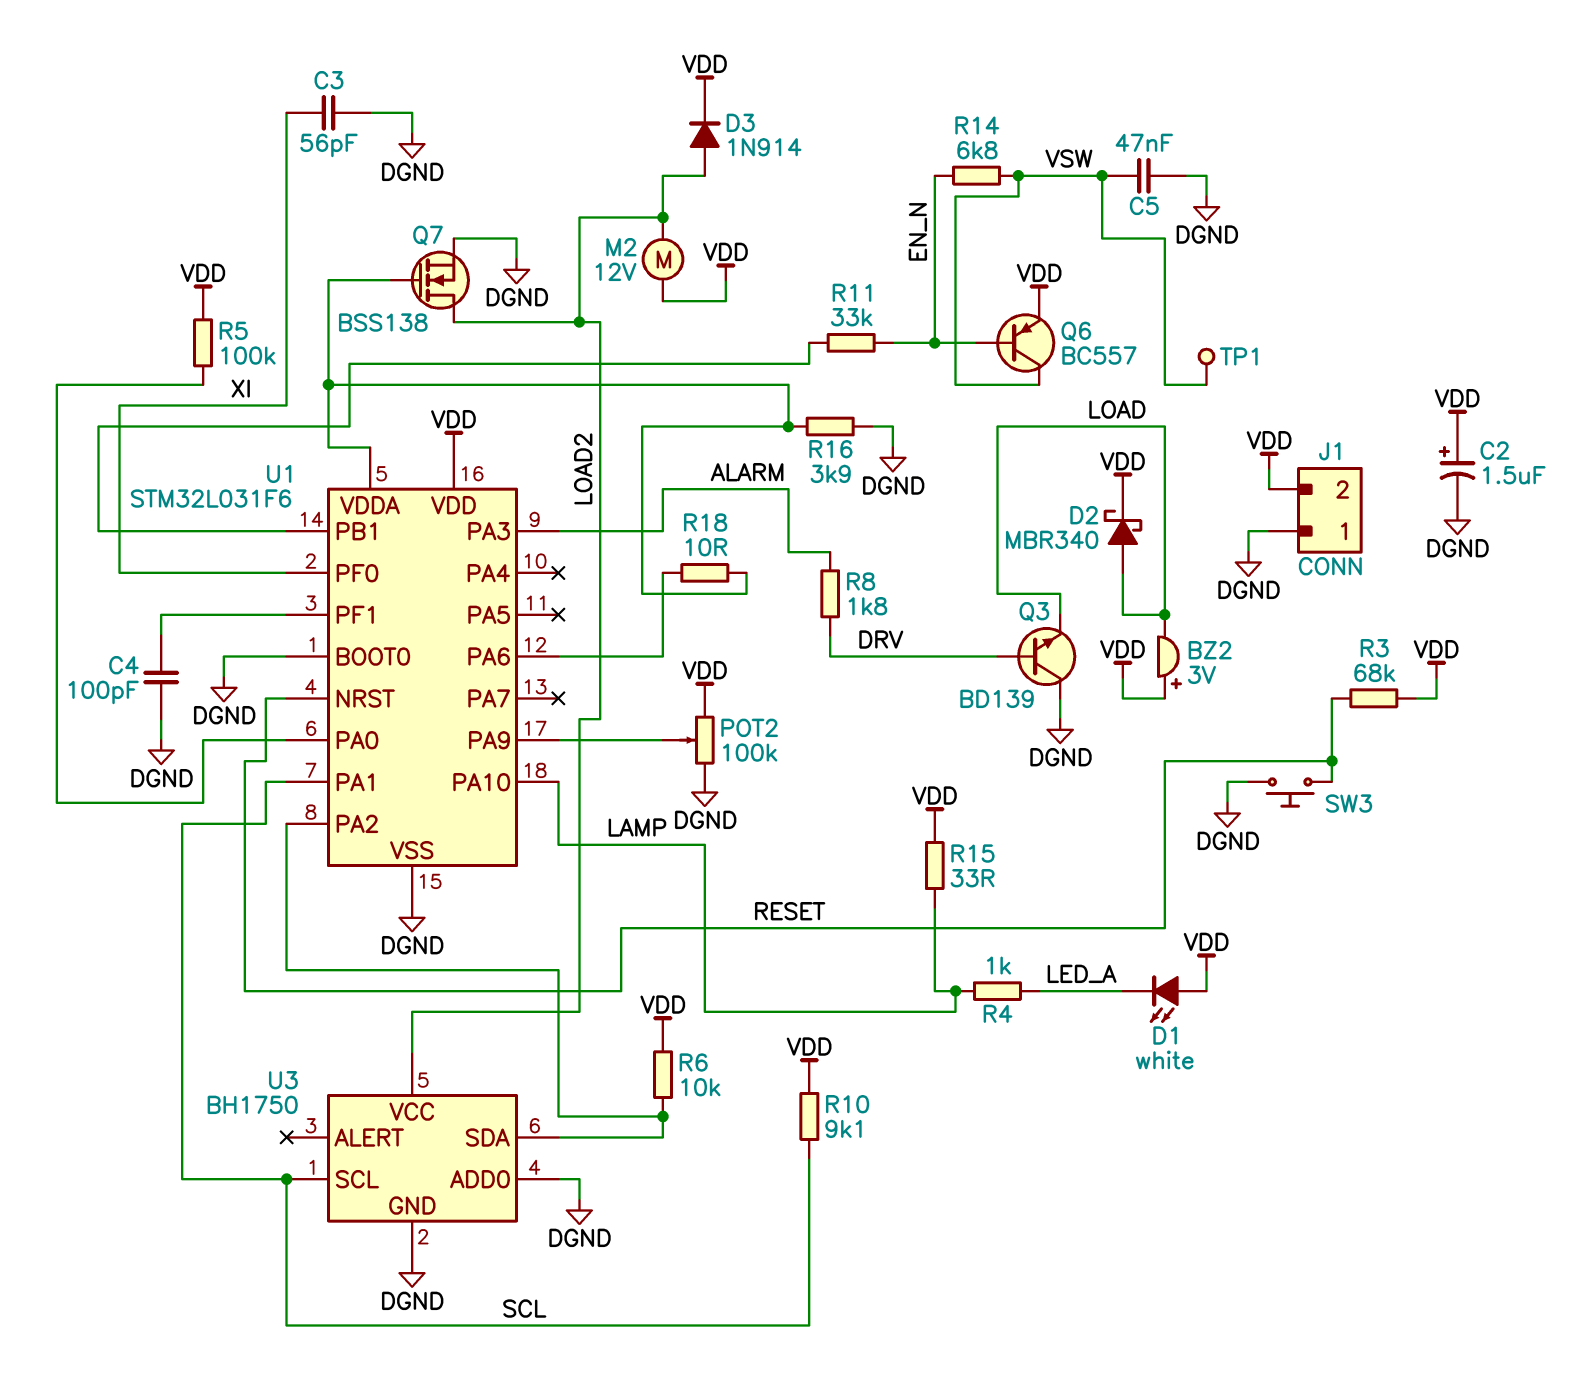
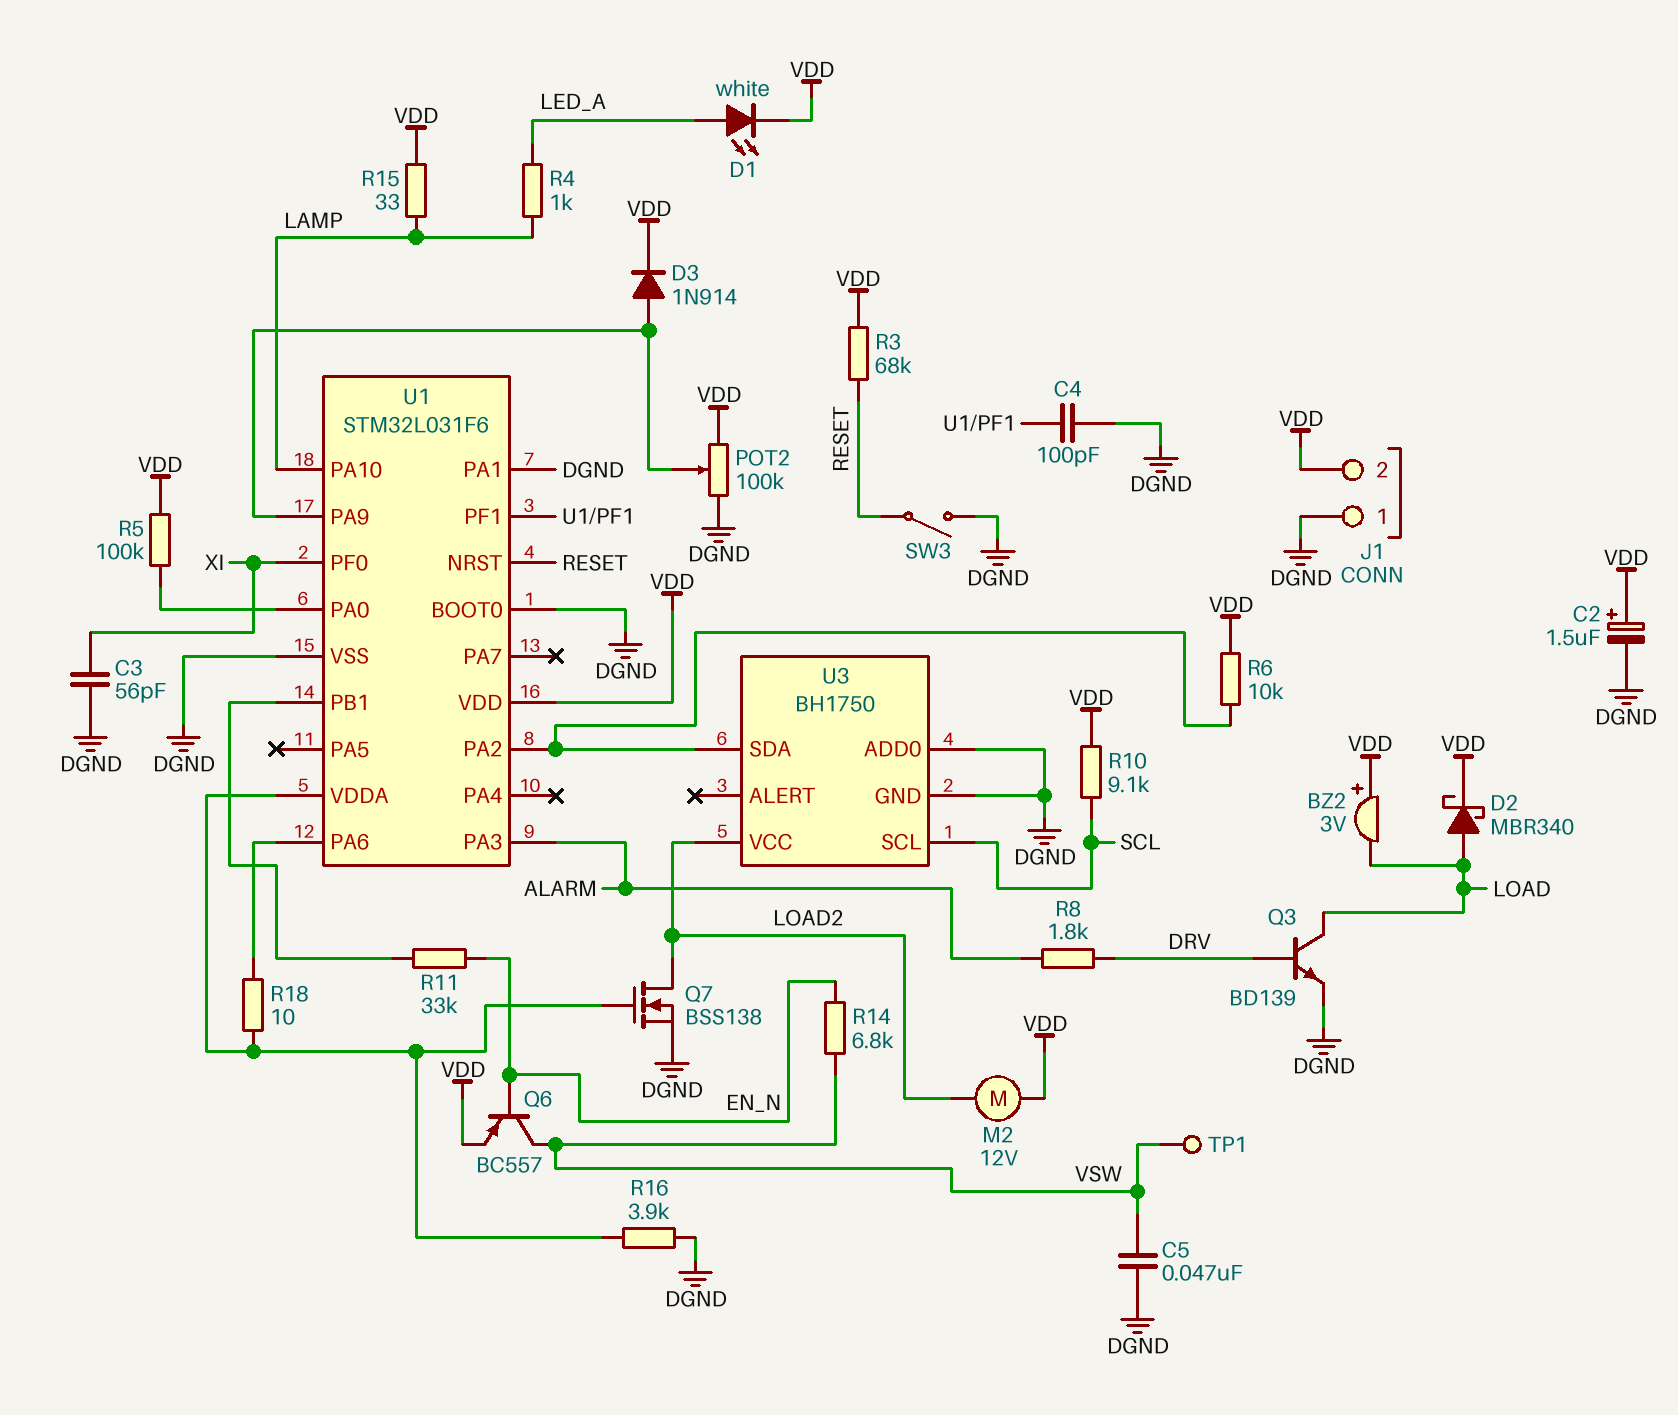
D1: LED white (A VDD, K LED_A) -> LED white (A LED_A, K VDD)
D3: diode 1N914 (A LOAD2, K VDD) -> diode 1N914 (A U1/PA9, K VDD)
Q3: NPN BD139 (B DRV, C DGND, E LOAD) -> NPN BD139 (B DRV, C LOAD, E DGND)
SW3: button (DGND, RESET) -> switch (DGND, RESET)
U1 pin PA1: SCL -> DGND

